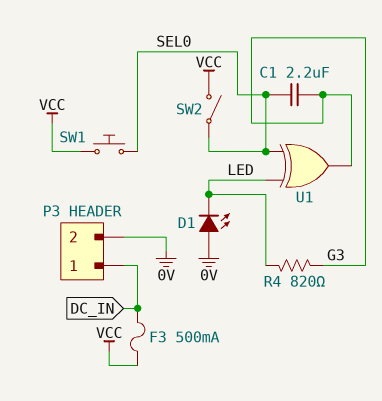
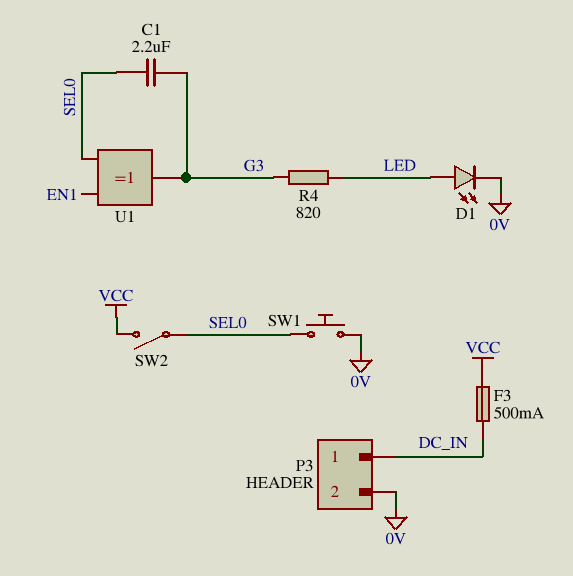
D1: LED (A 0V, K LED) -> LED (A LED, K 0V)
SW1: button (SEL0, VCC) -> button (0V, SEL0)
U1: XOR (in LED, in SEL0, out G3) -> XOR (in EN1, in SEL0, out G3)

